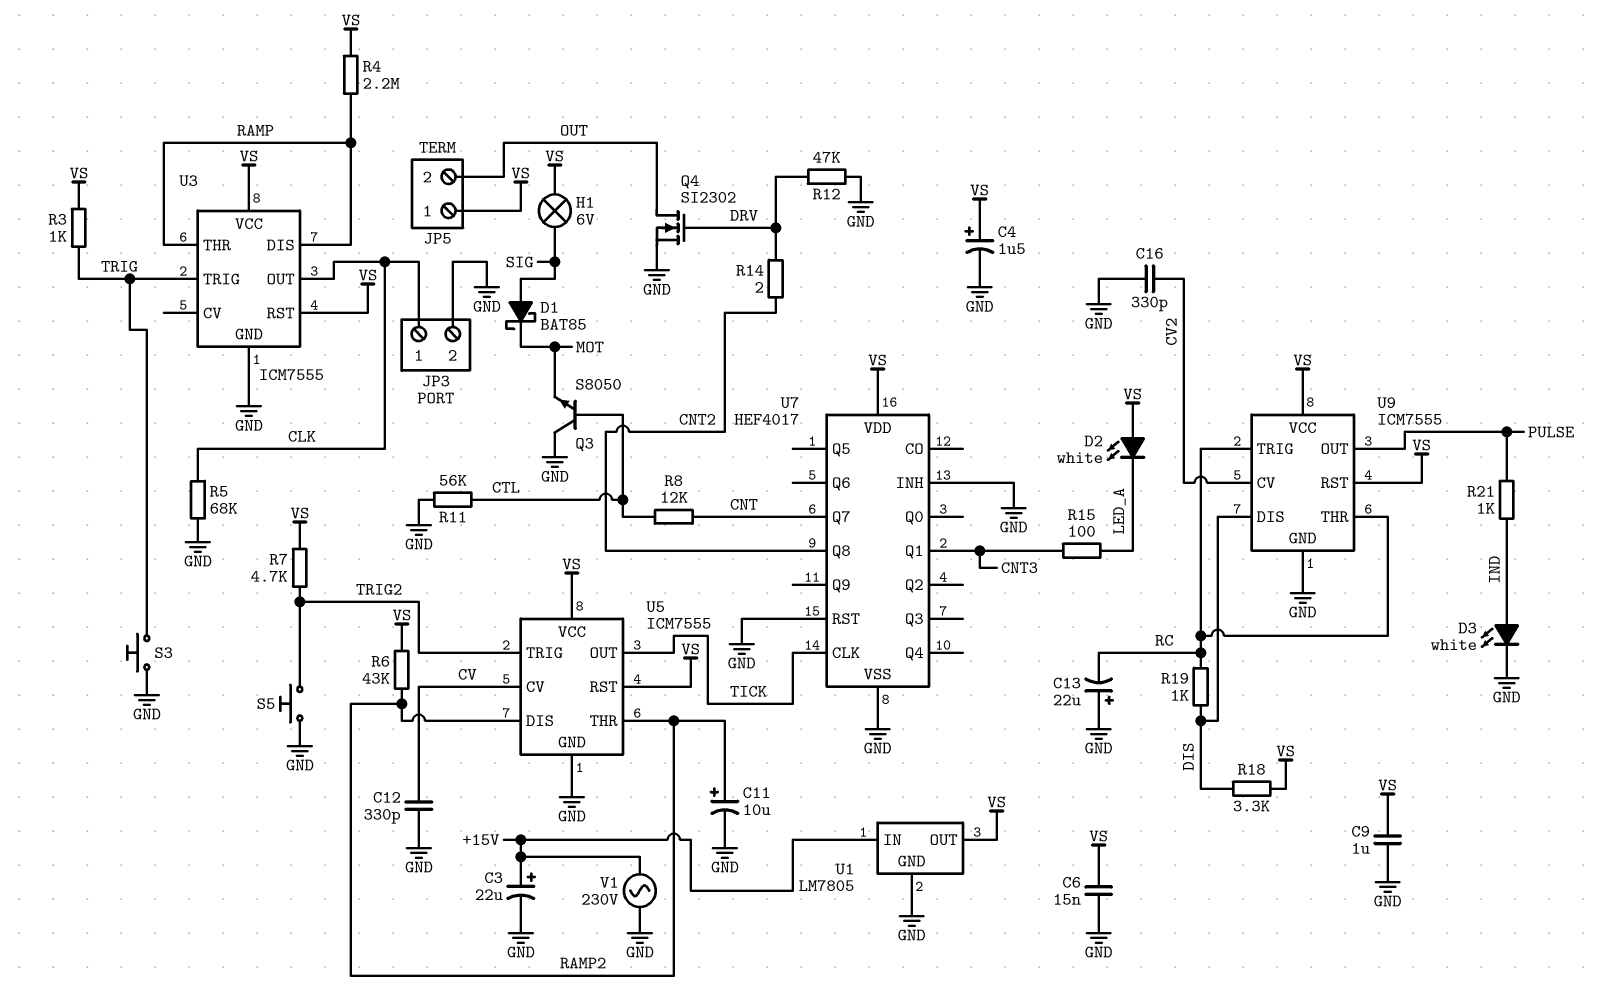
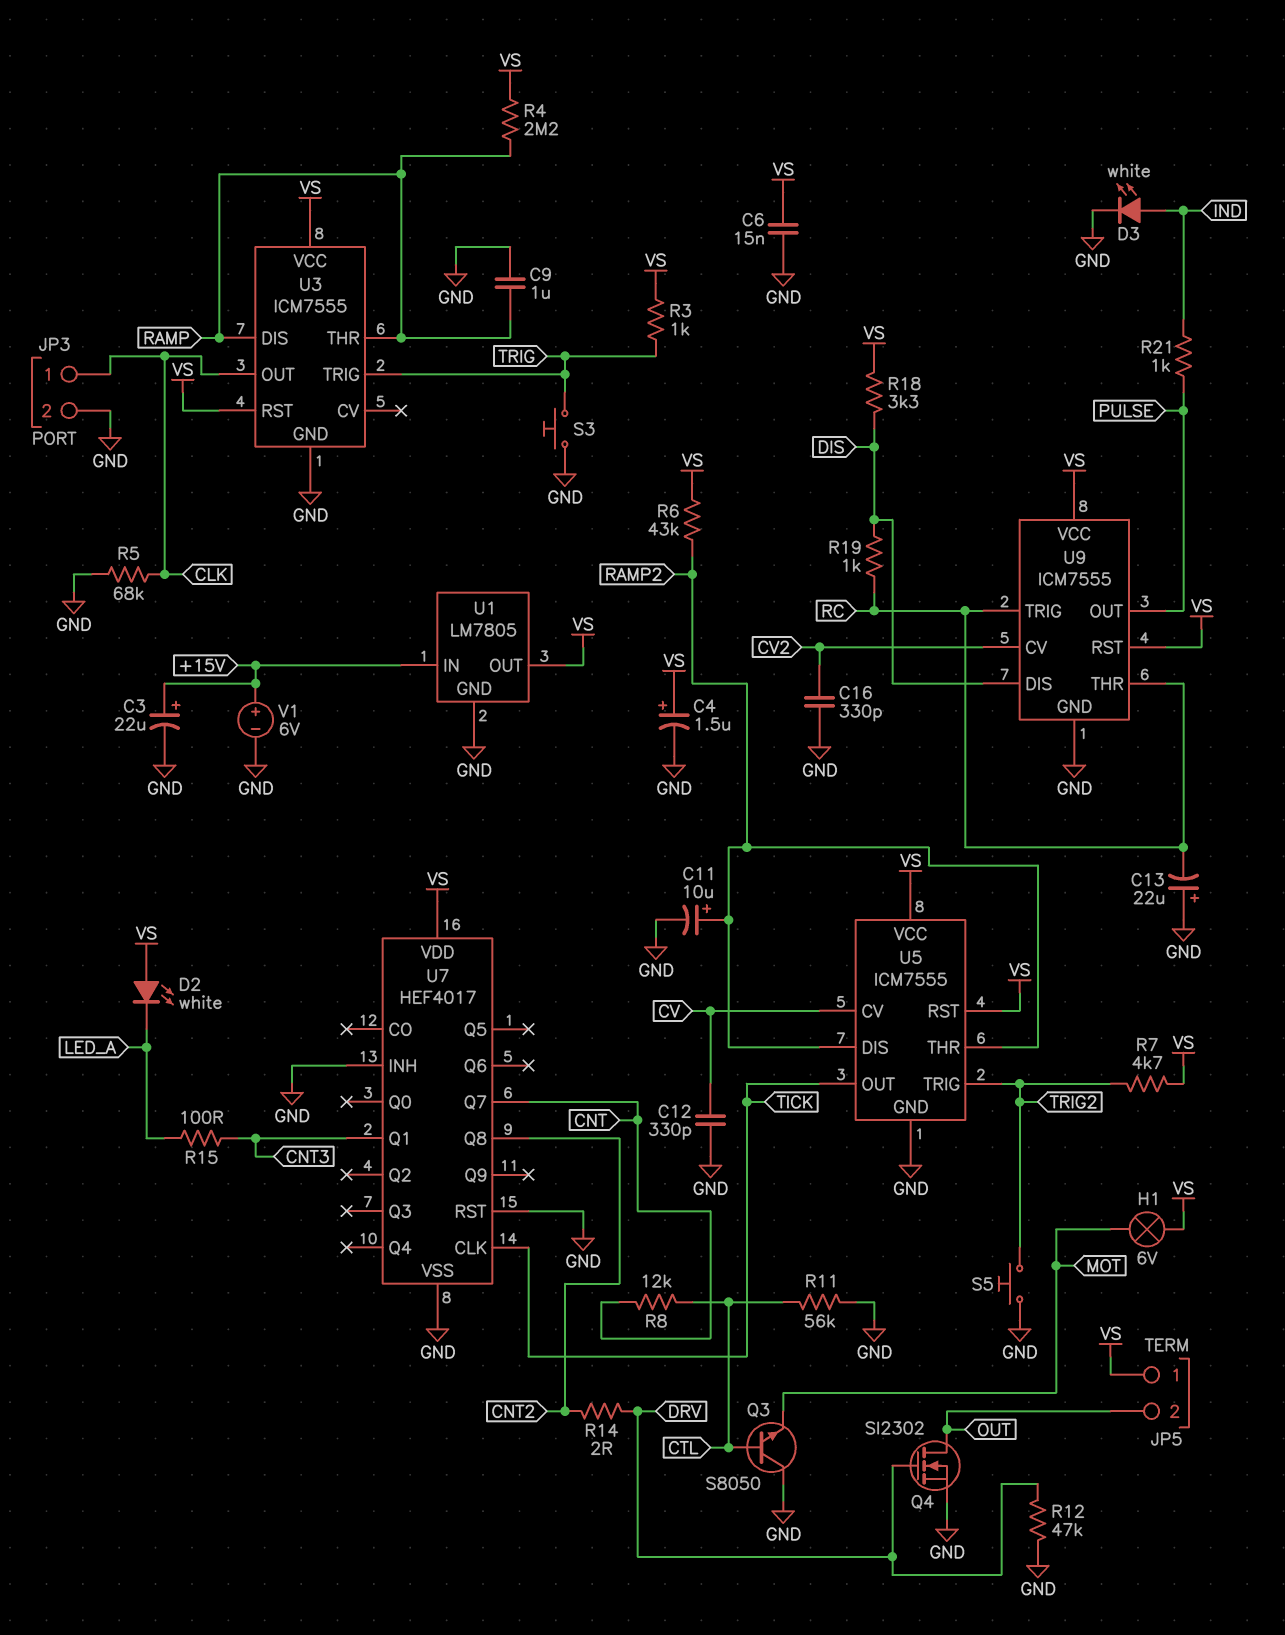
C9: 1uF (GND, VS) -> 1uF (GND, RAMP)
D1: schottky BAT85 (A SIG, K MOT) -> none
H1: lamp 6V (SIG, VS) -> lamp 6V (MOT, VS)
V1: AC 230V (+15V, GND) -> 6V (plus +15V, minus GND)

